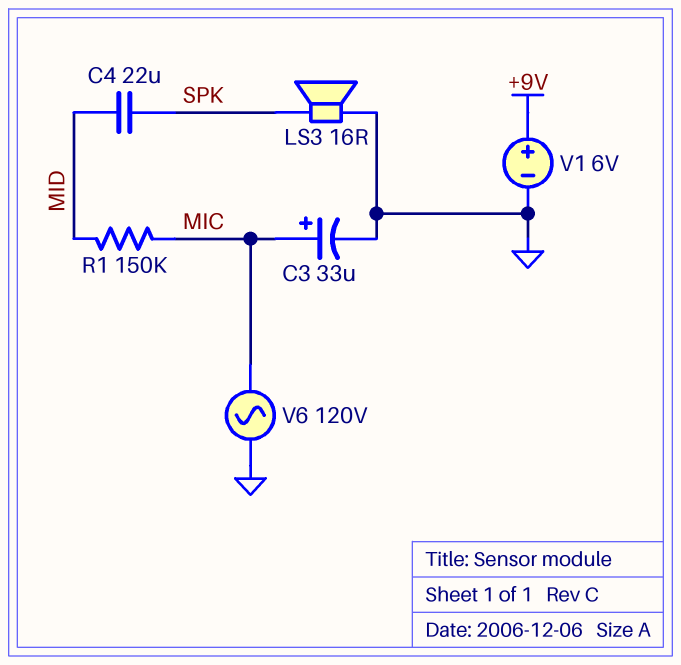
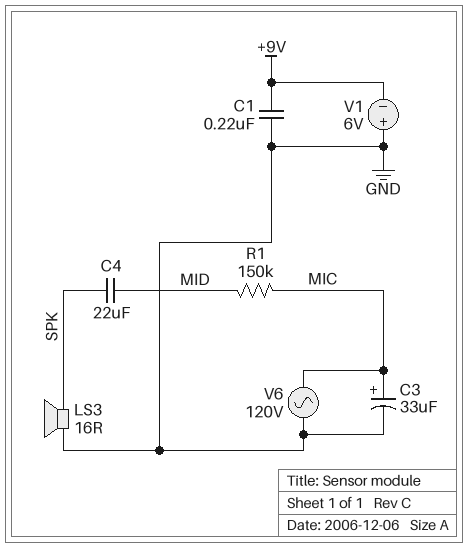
C1: none -> 220nF (+9V, GND)
V1: 6V (plus +9V, minus GND) -> 6V (plus GND, minus +9V)

